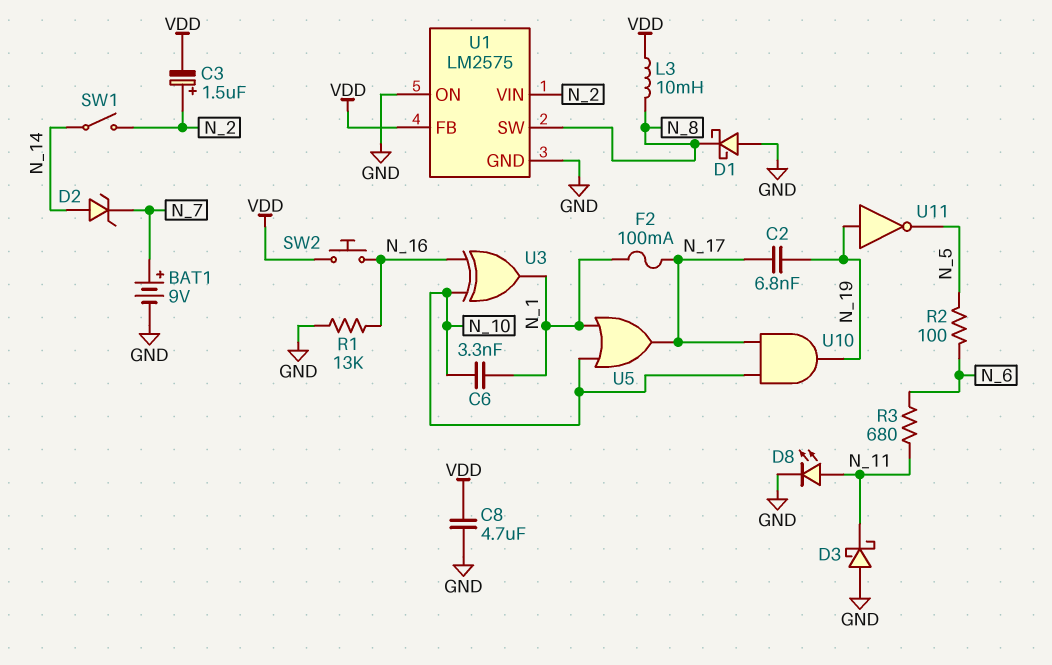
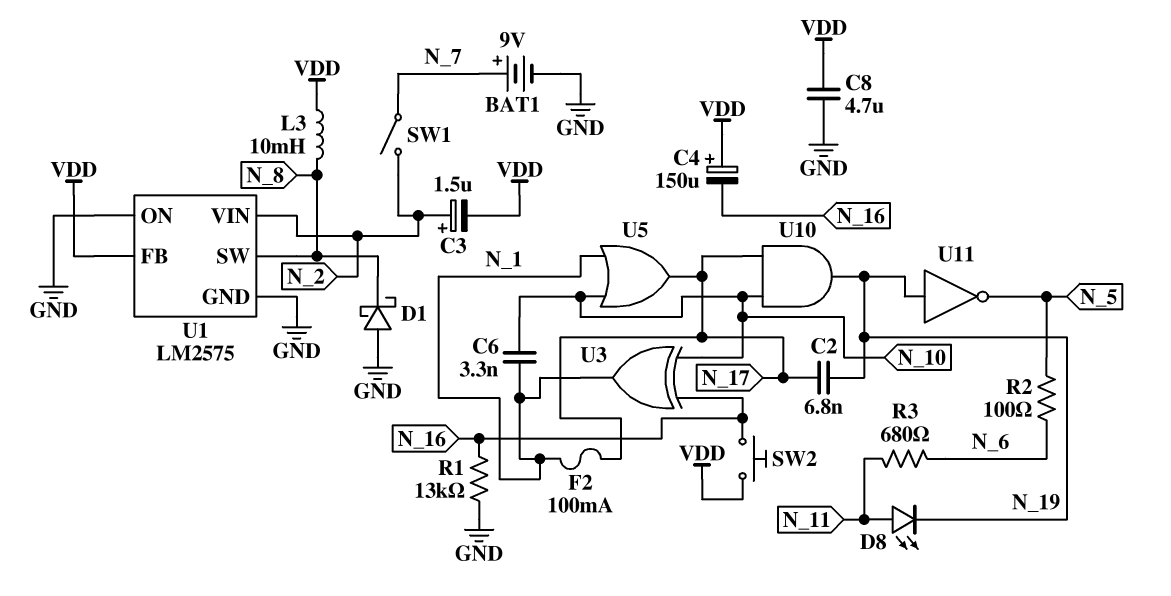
C4: none -> 150uF (plus VDD, minus N_16)
D2: zener (A N_14, K N_7) -> none
D3: schottky (A GND, K N_11) -> none
D8: LED (A N_11, K GND) -> LED (A N_11, K N_19)
SW1: switch (N_2, N_14) -> switch (N_2, N_7)

